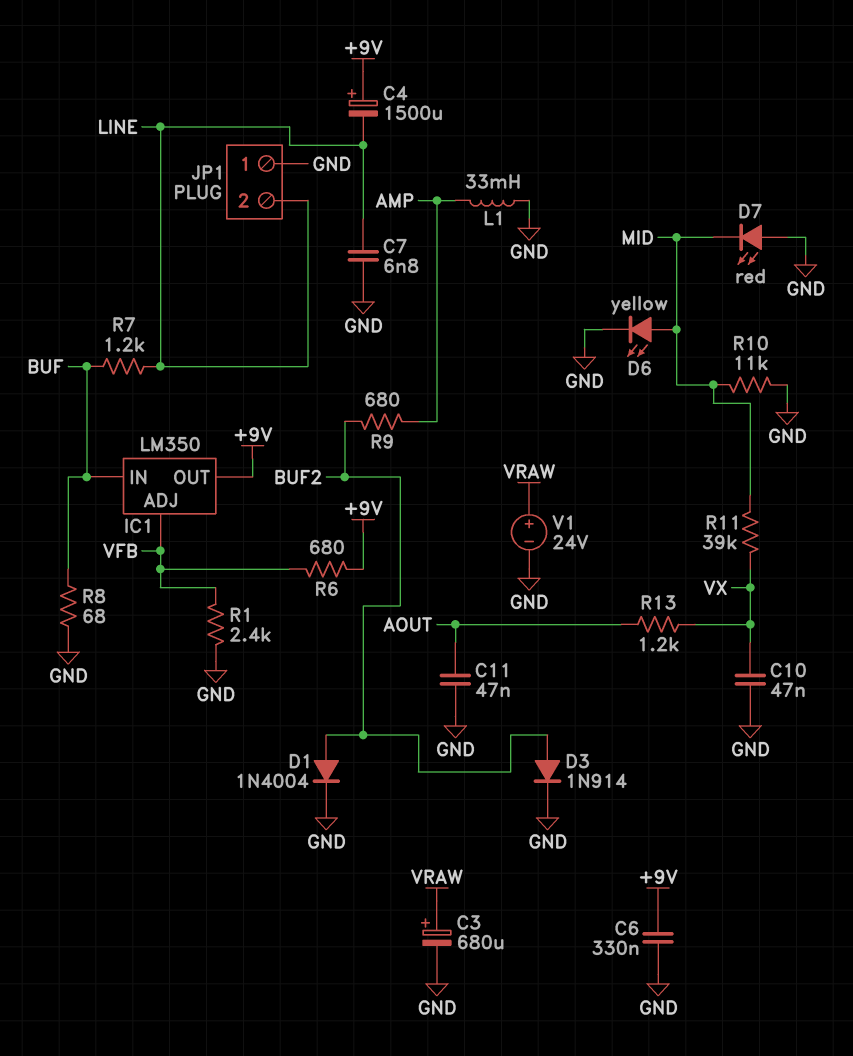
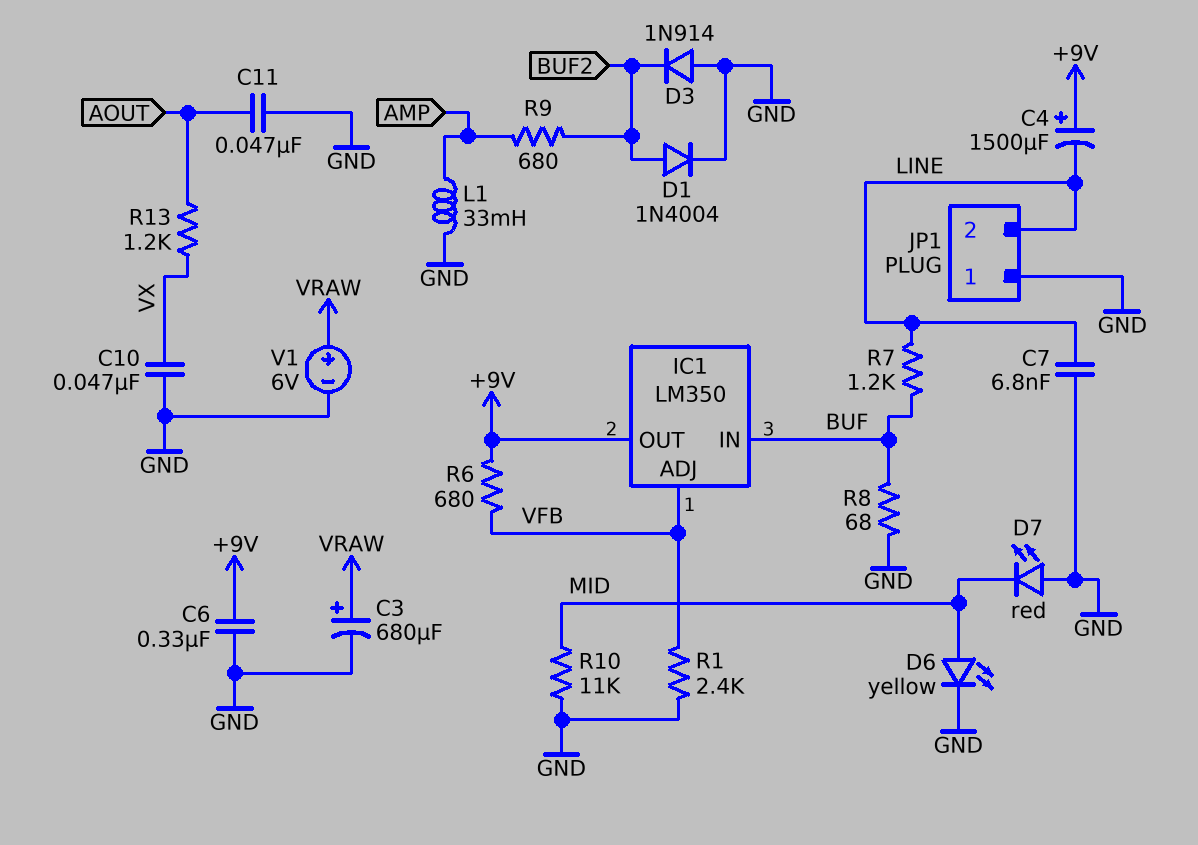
D3: diode 1N914 (A BUF2, K GND) -> diode 1N914 (A GND, K BUF2)
R11: 39k (MID, VX) -> none
V1: 24V (plus VRAW, minus GND) -> 6V (plus VRAW, minus GND)

